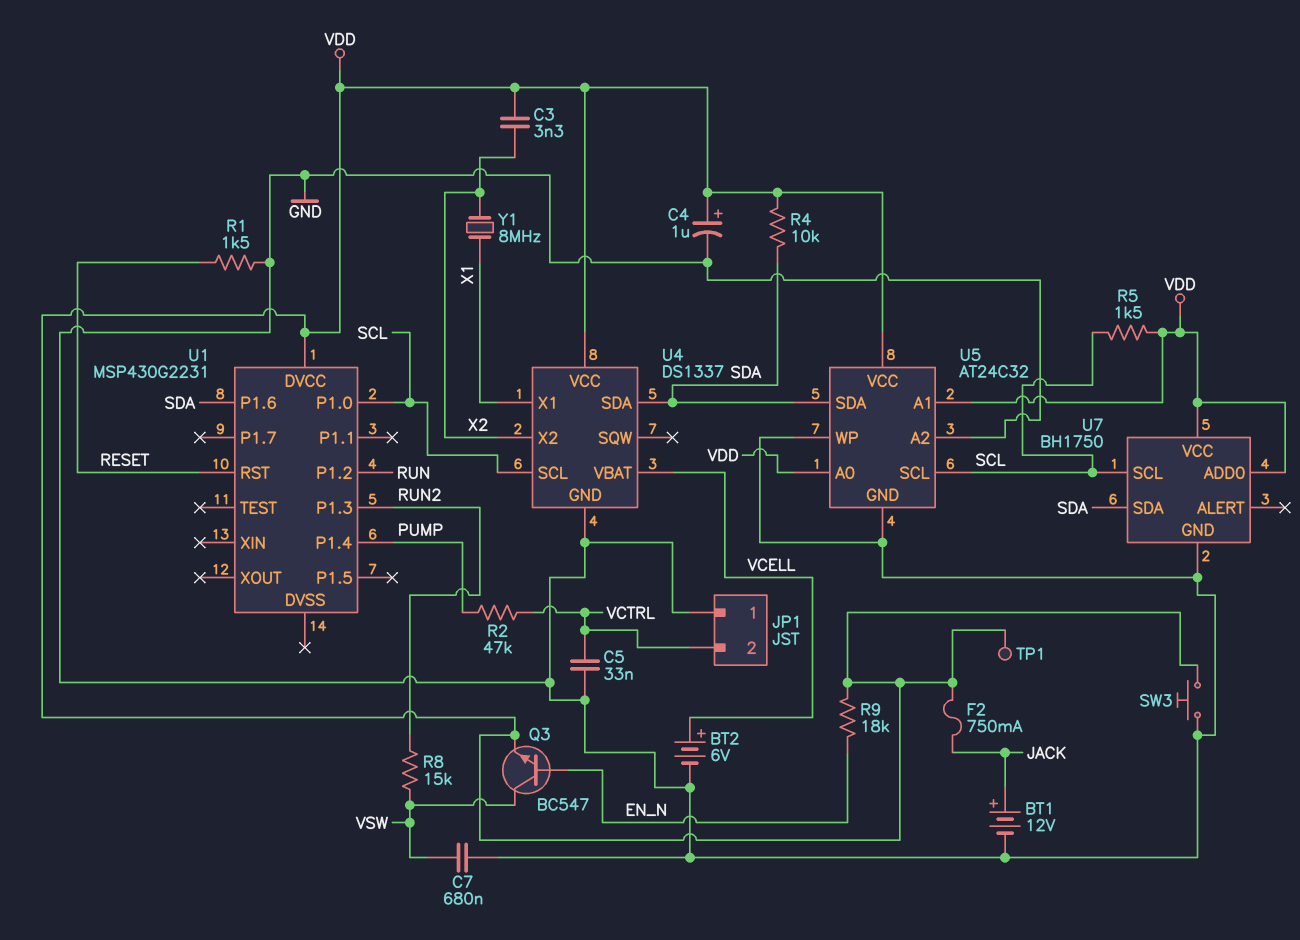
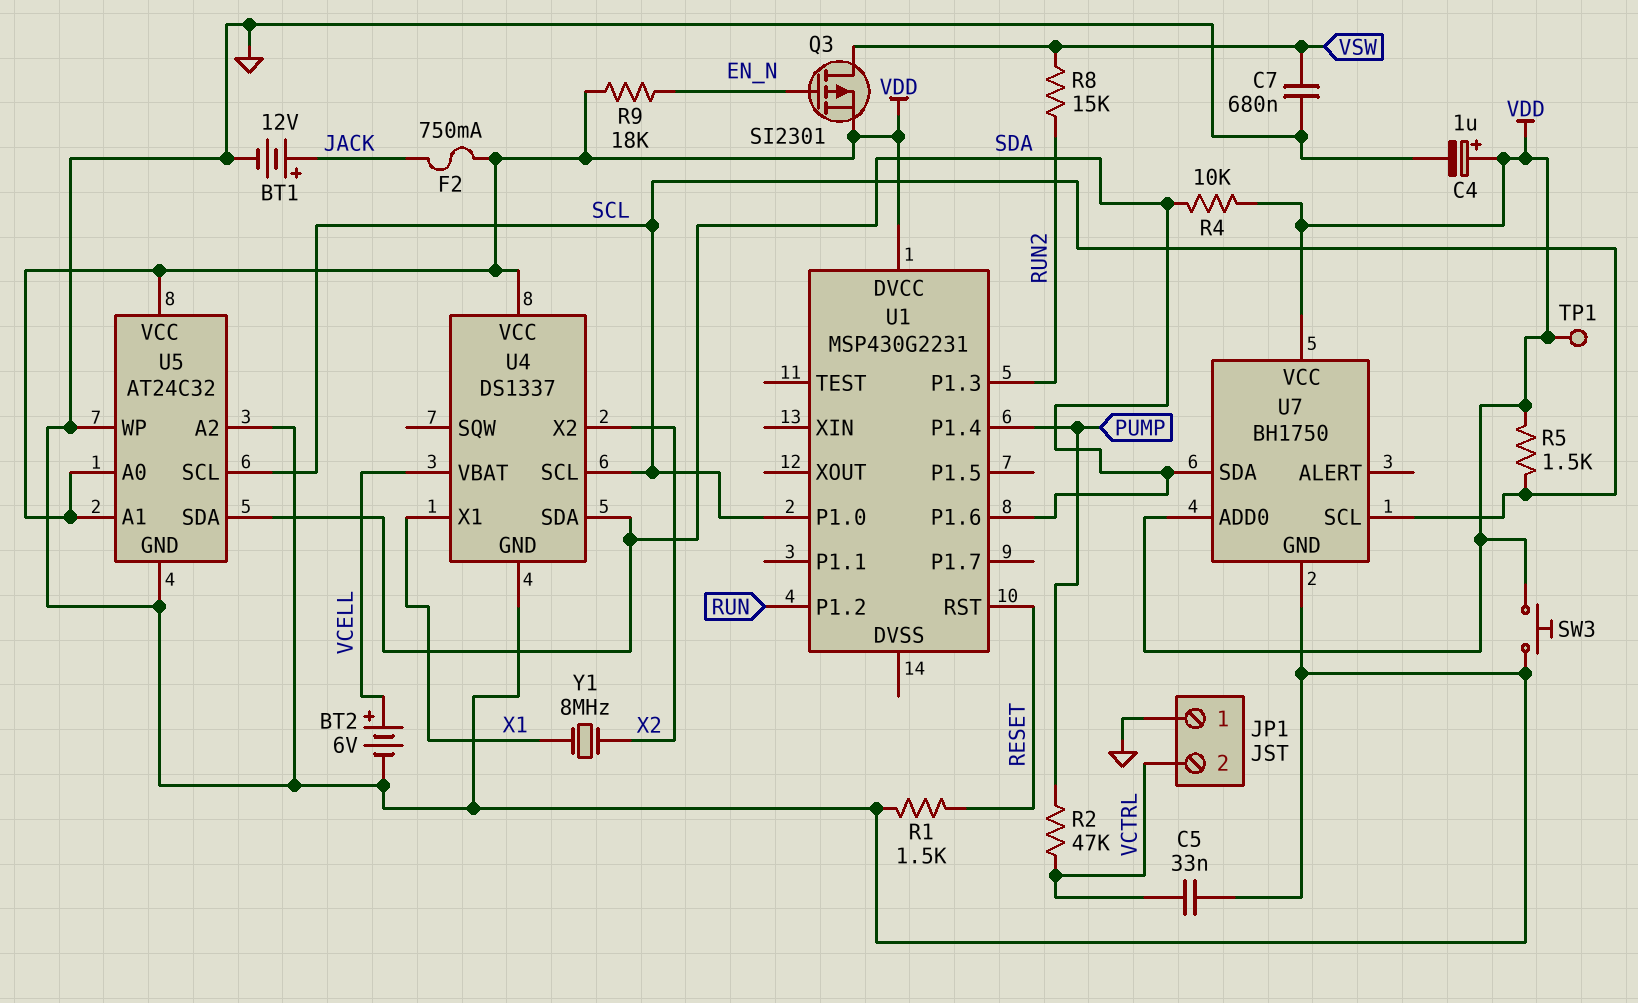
C3: 3.3nF (VDD, X2) -> none
Q3: NPN BC547 (B EN_N, C VSW, E VDD) -> PMOS SI2301 (G EN_N, D VSW, S VDD)

